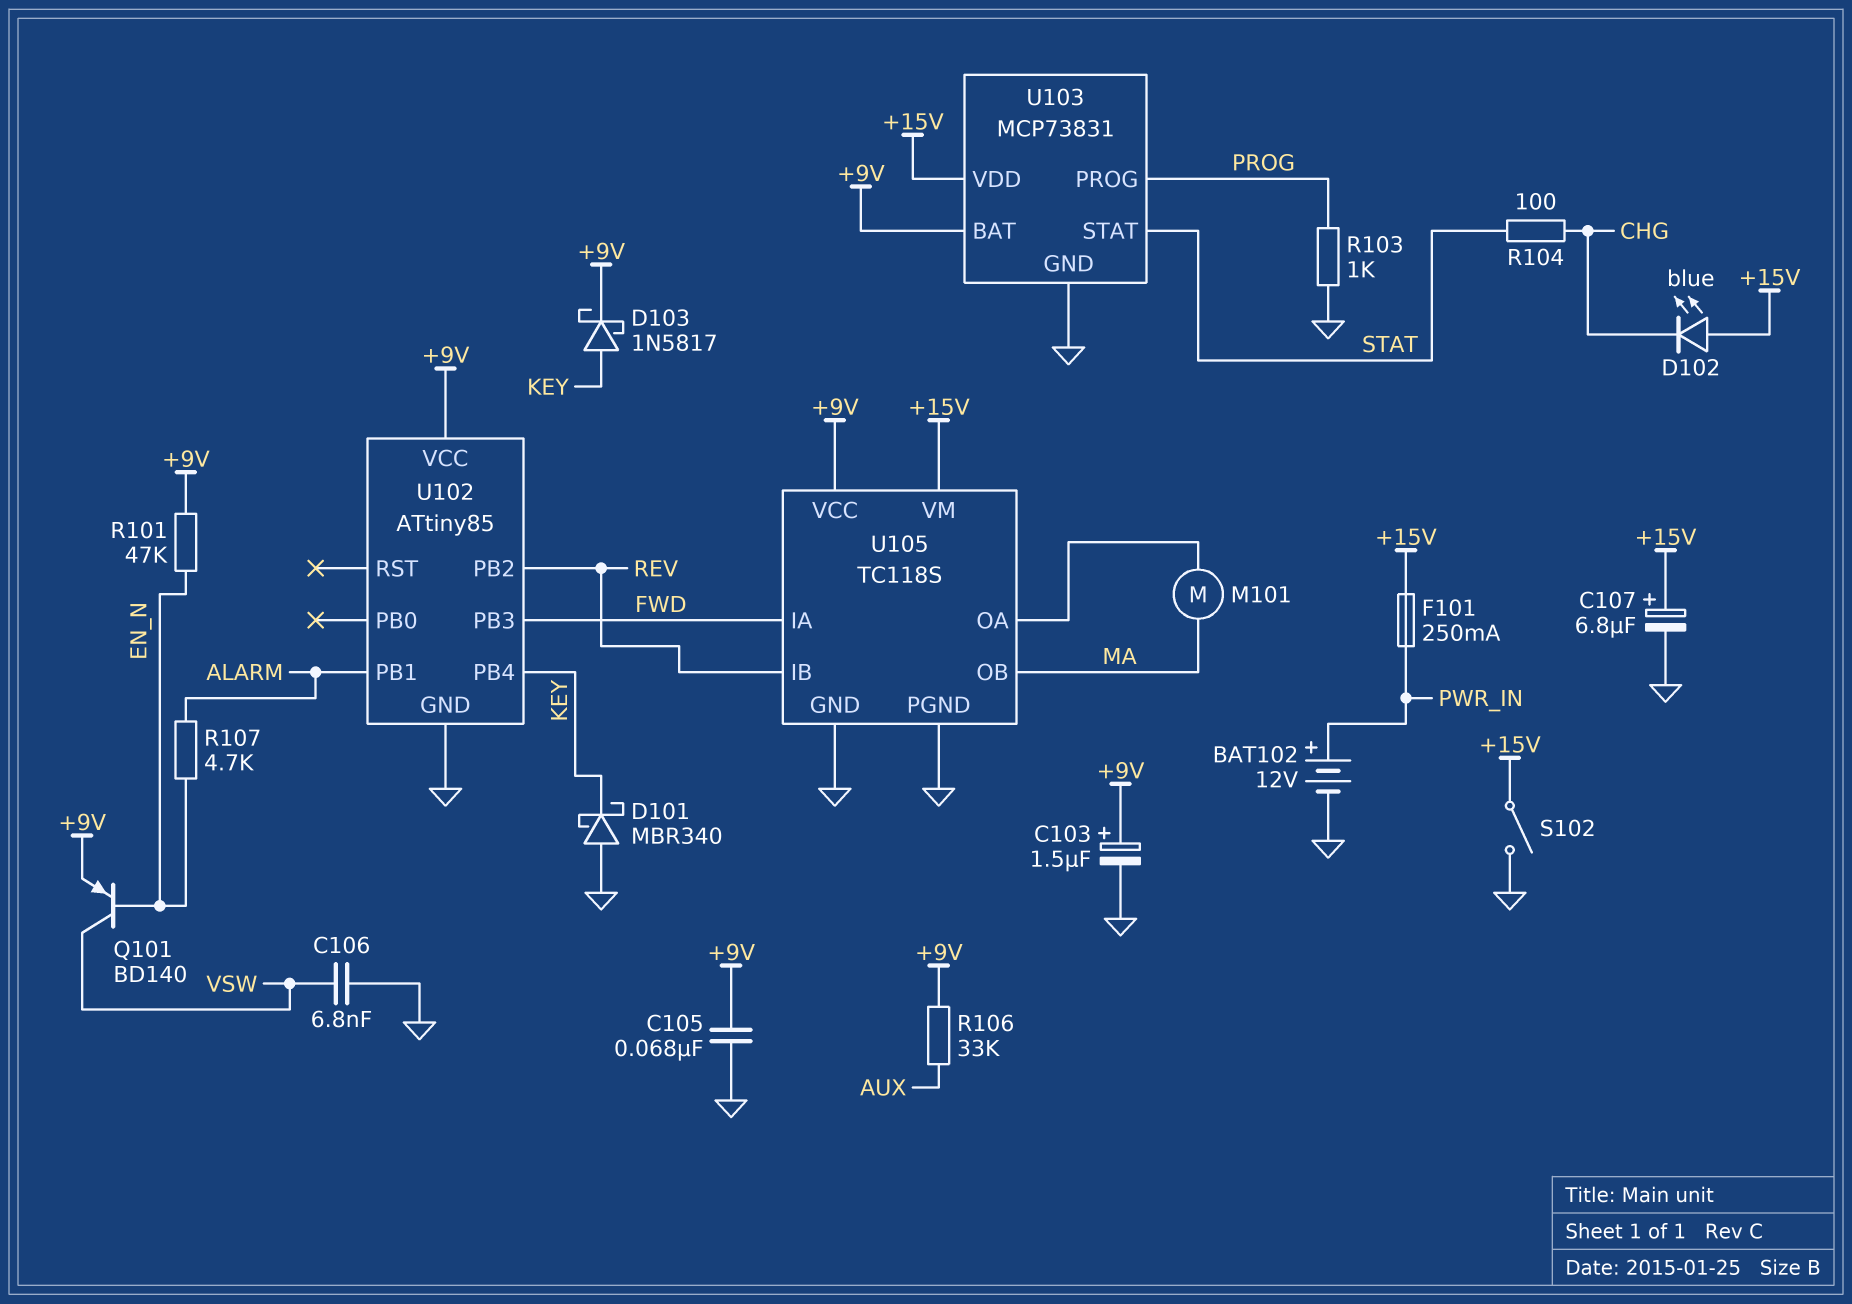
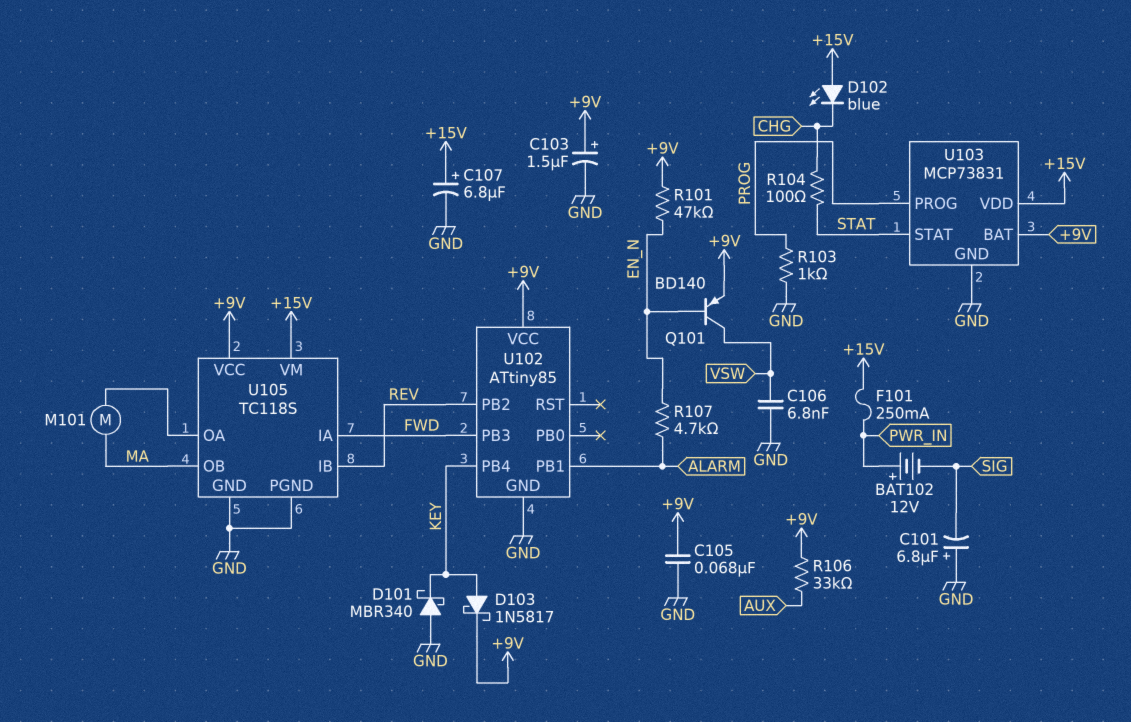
BAT102: 12V (plus PWR_IN, minus GND) -> 12V (plus PWR_IN, minus SIG)
C101: none -> 6.8uF (plus GND, minus SIG)
S102: switch (+15V, GND) -> none

